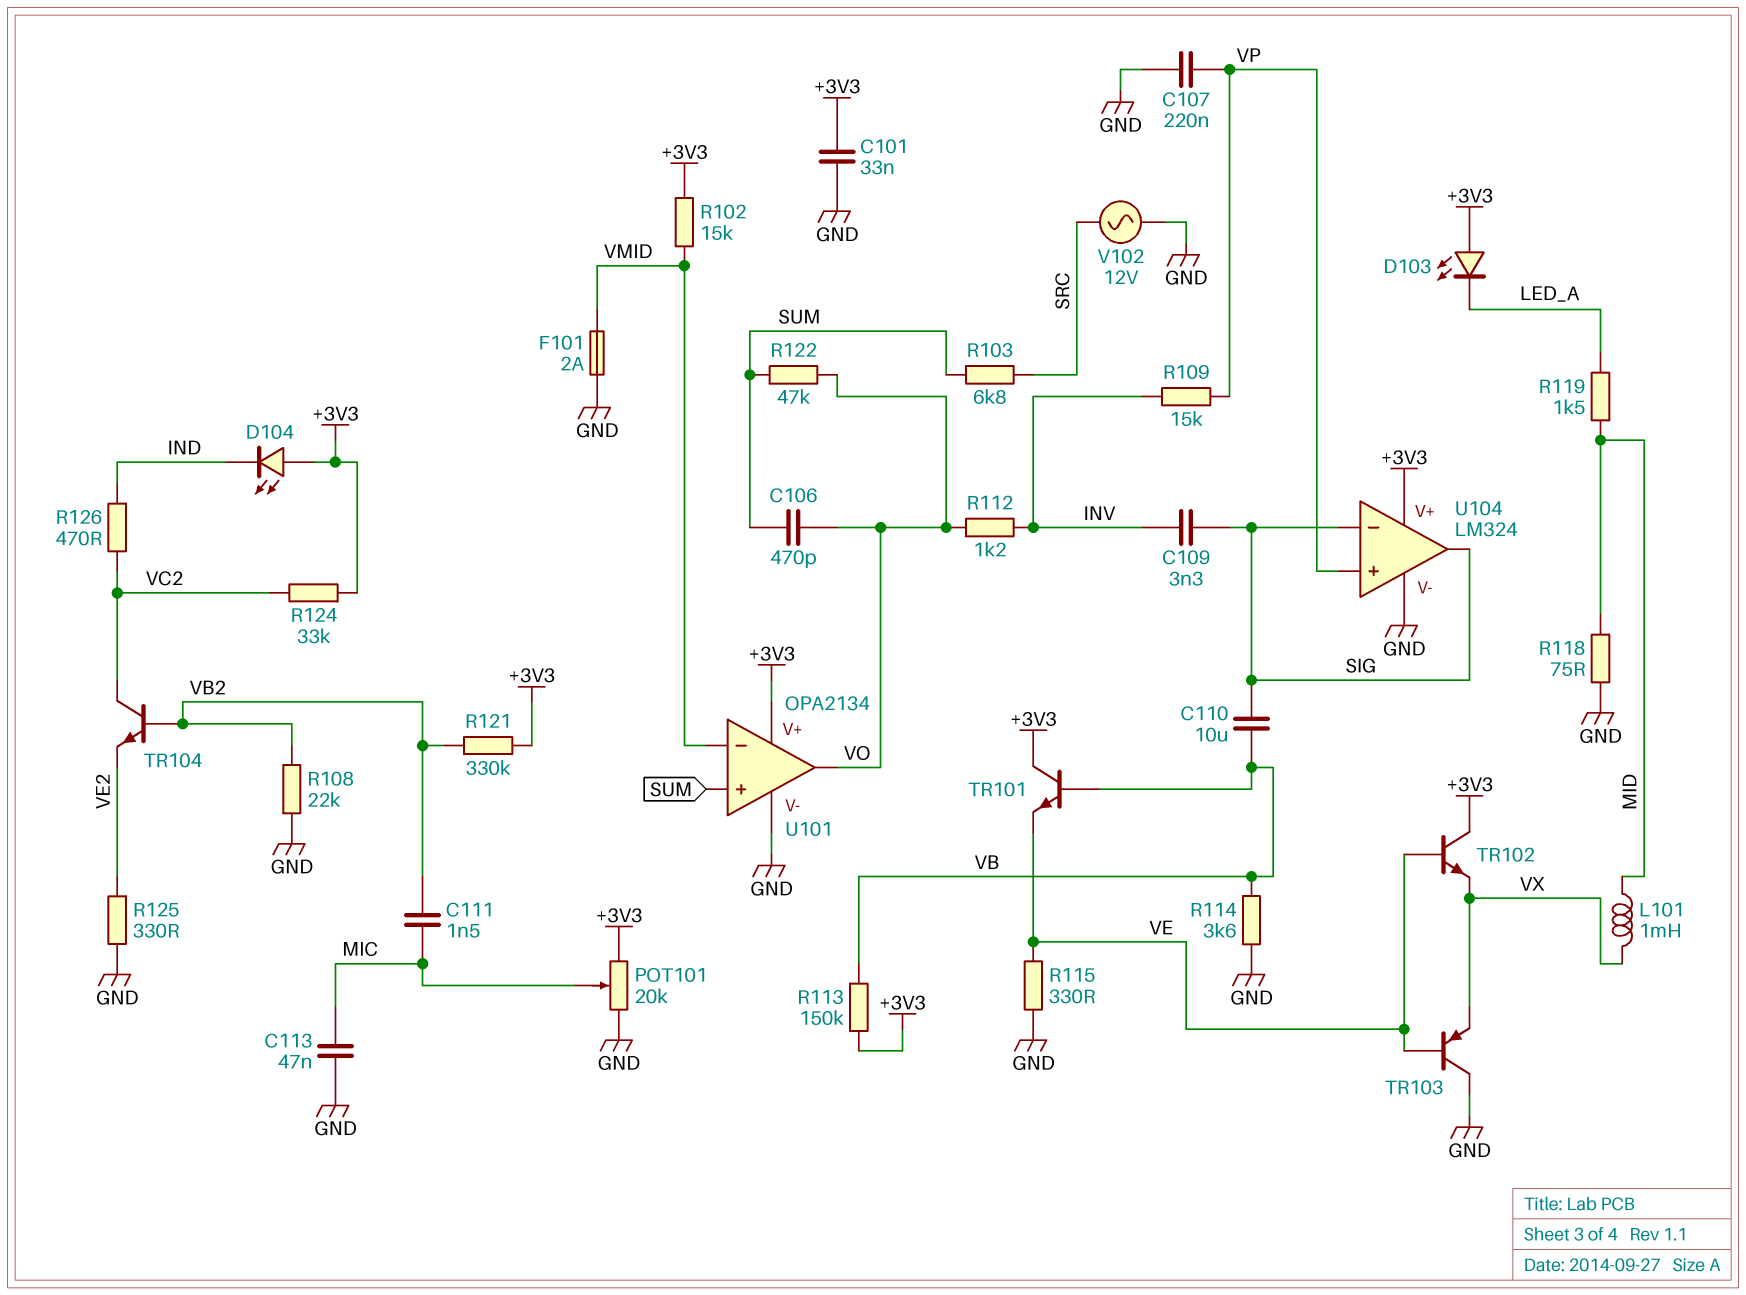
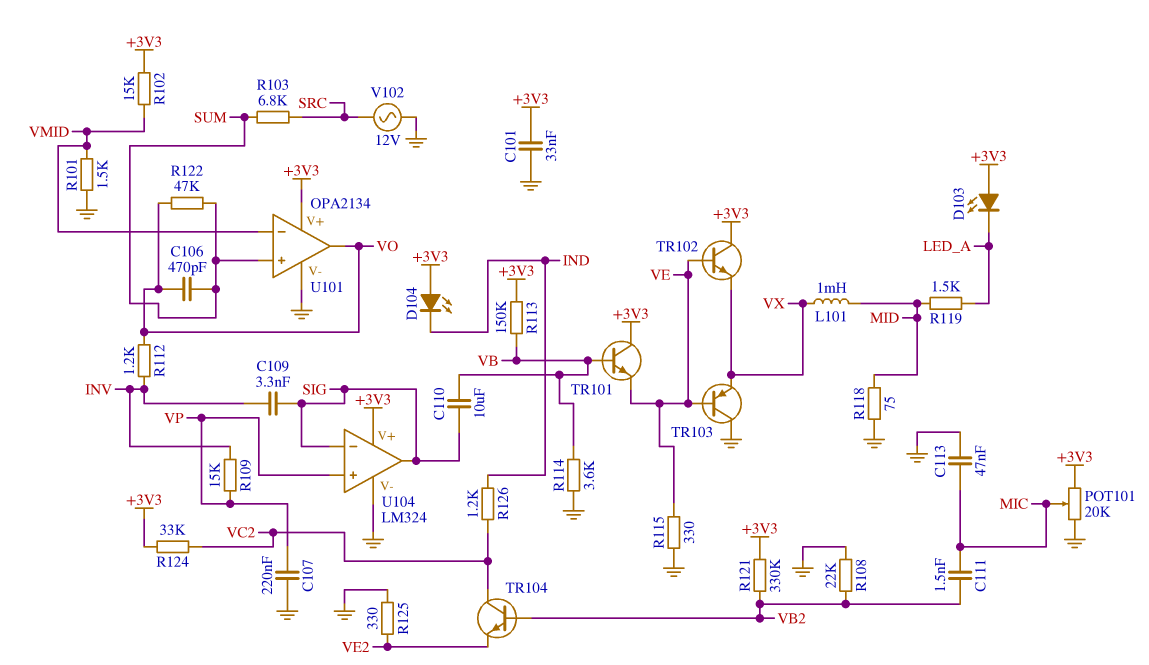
F101: 2A (GND, VMID) -> none
R101: none -> 1.5k (GND, VMID)
R126: 470 (IND, VC2) -> 1.2k (IND, VC2)

